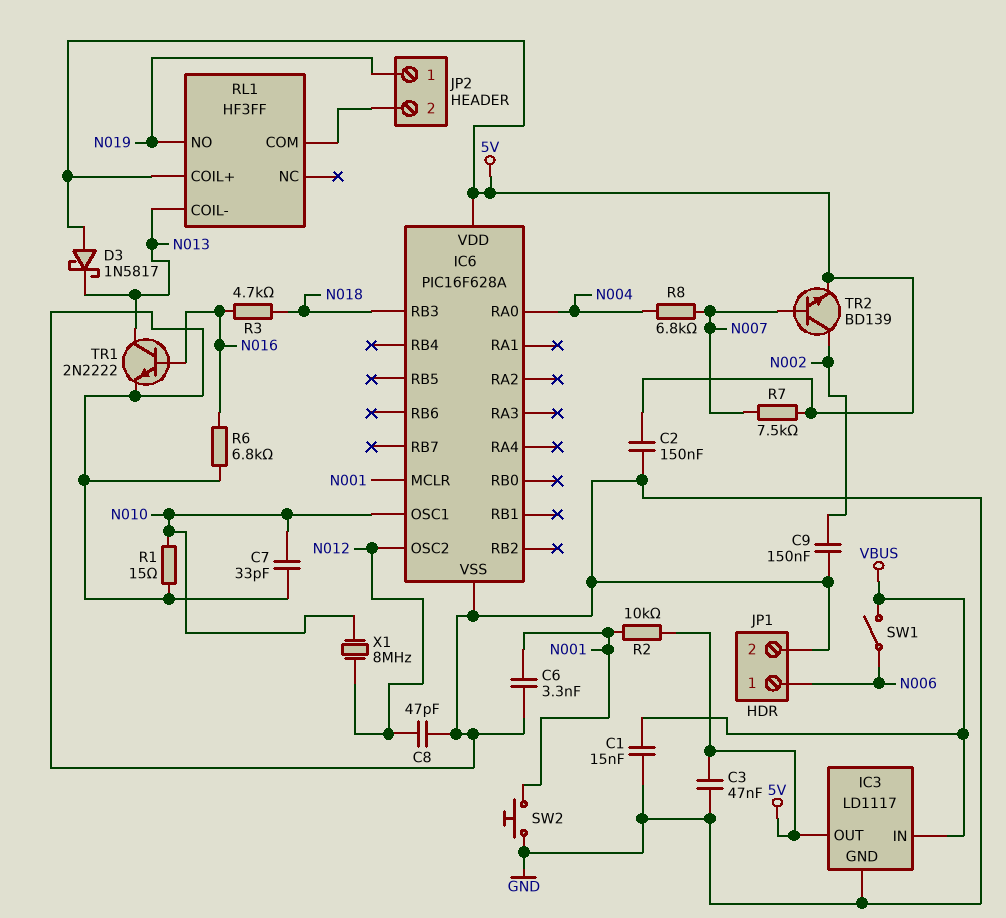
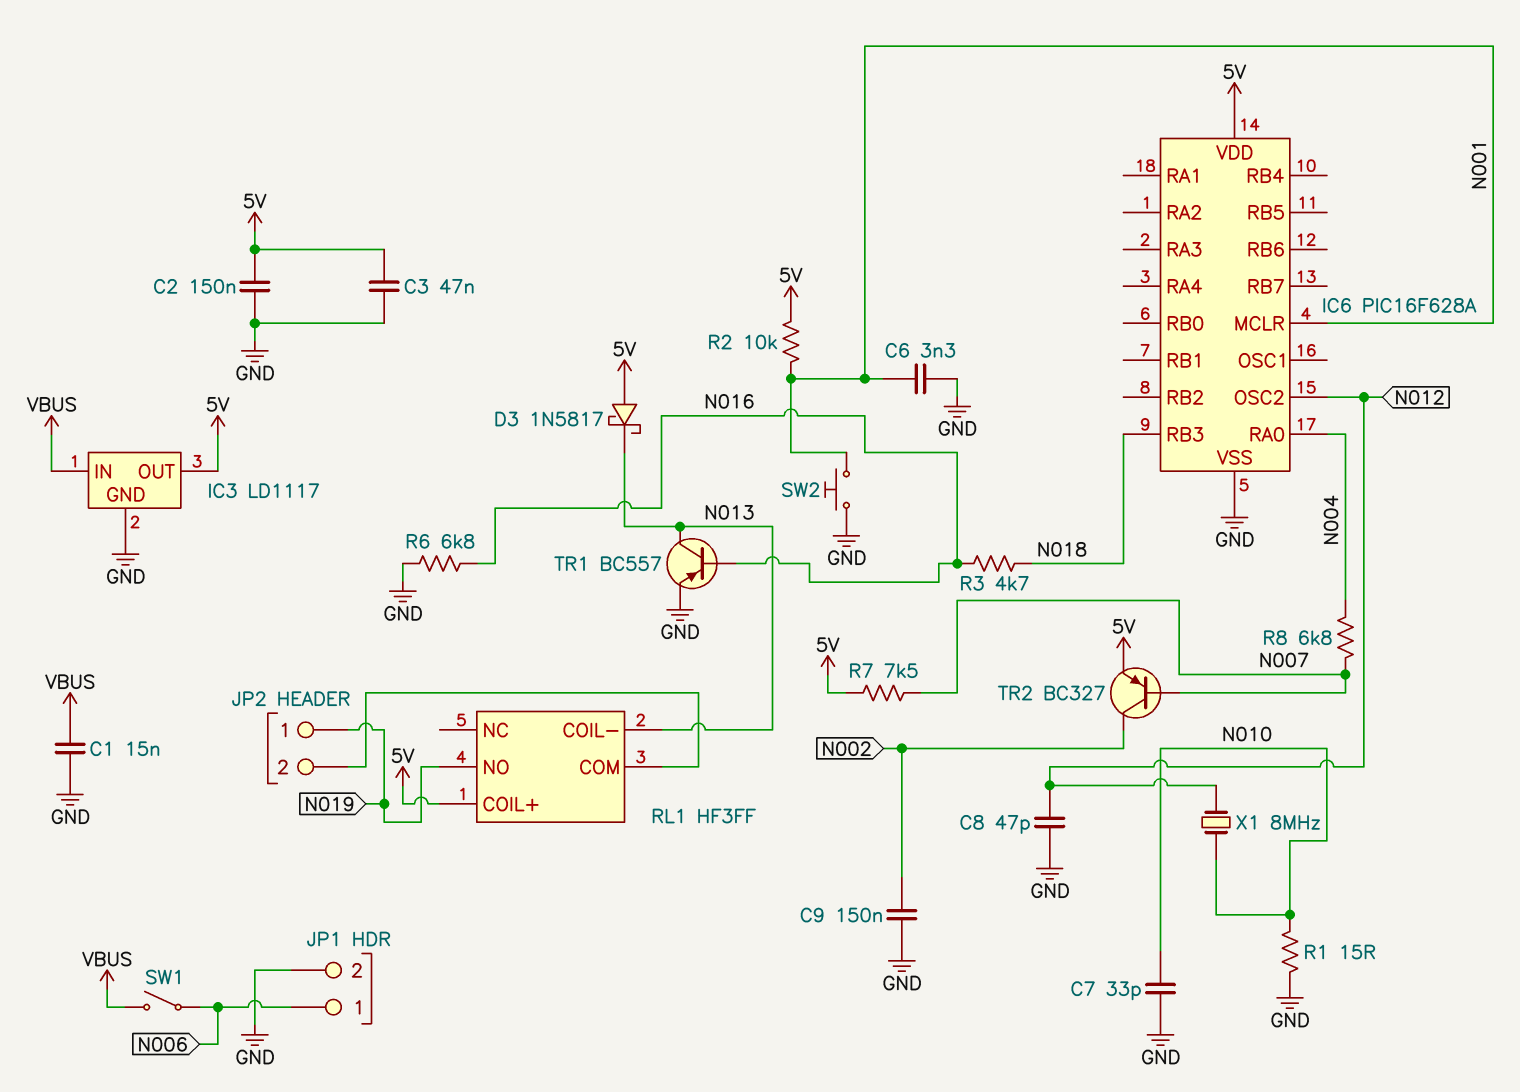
IC6 pin OSC1: N010 -> none
TR1: NPN 2N2222 (B N016, C N013, E GND) -> PNP BC557 (B N016, C N013, E GND)
TR2: NPN BD139 (B N007, C N002, E 5V) -> PNP BC327 (B N007, C N002, E 5V)

